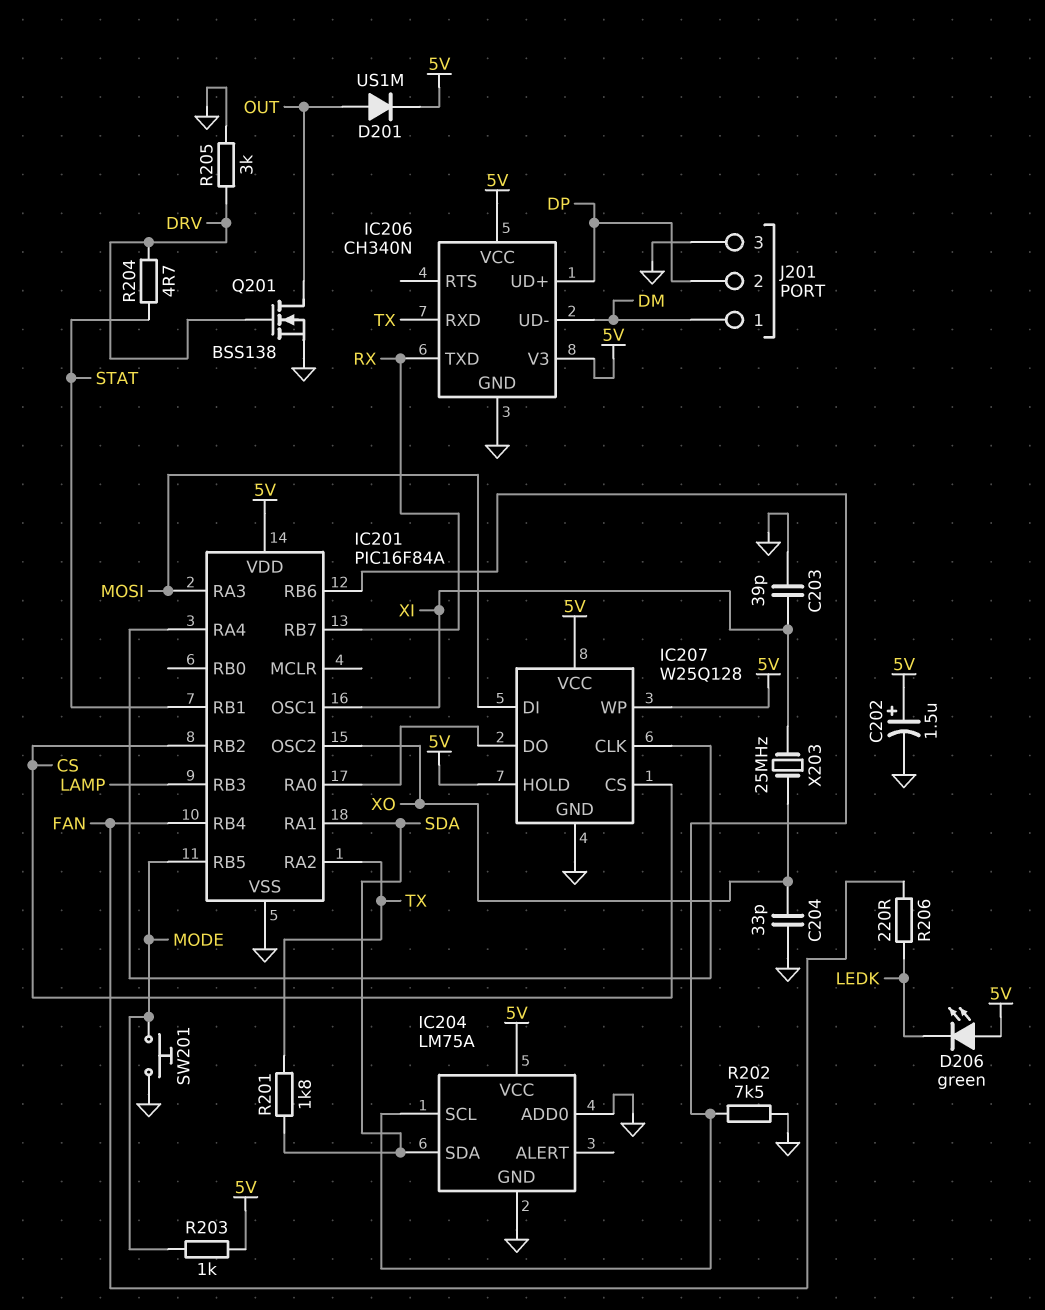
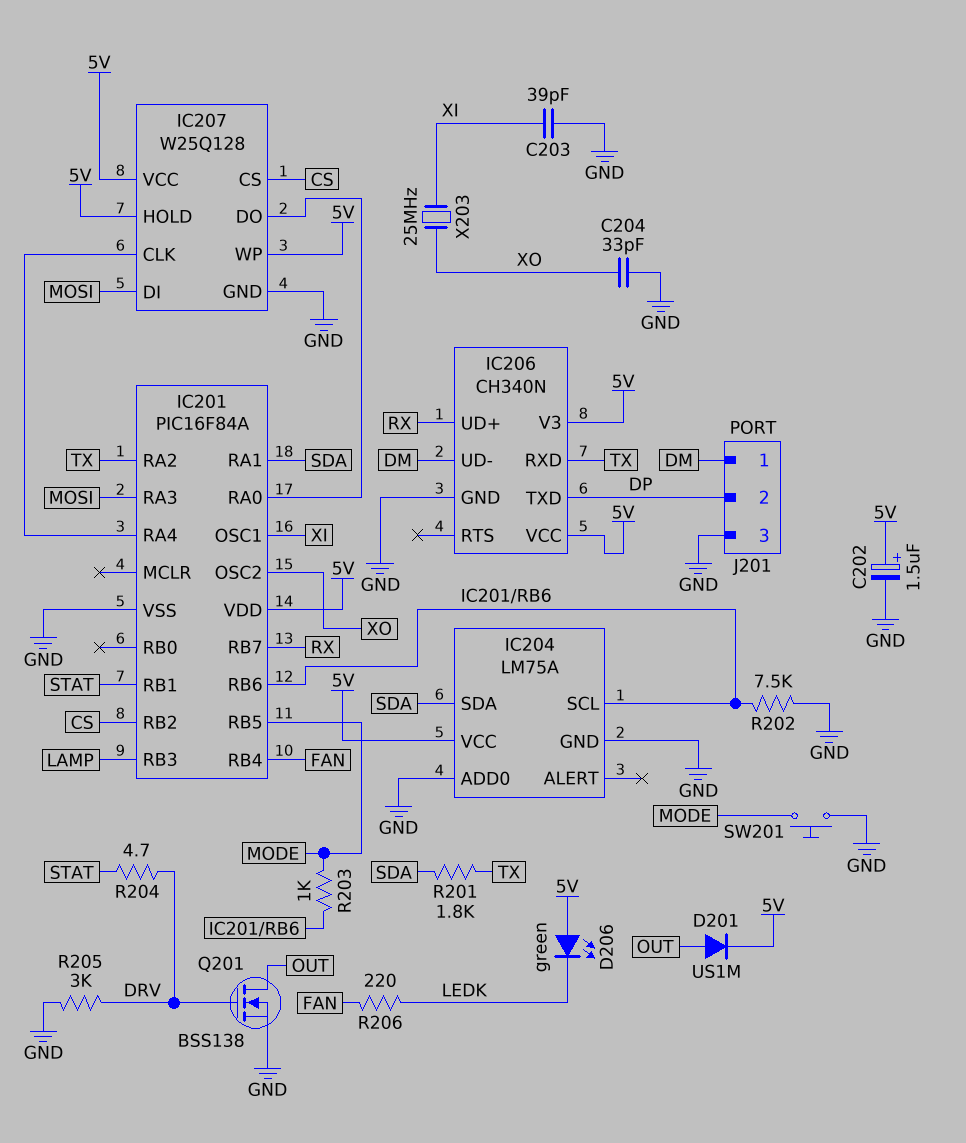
IC206 pin TXD: RX -> DP
IC206 pin UD+: DP -> RX
R203: 1k (5V, MODE) -> 1k (IC201/RB6, MODE)

